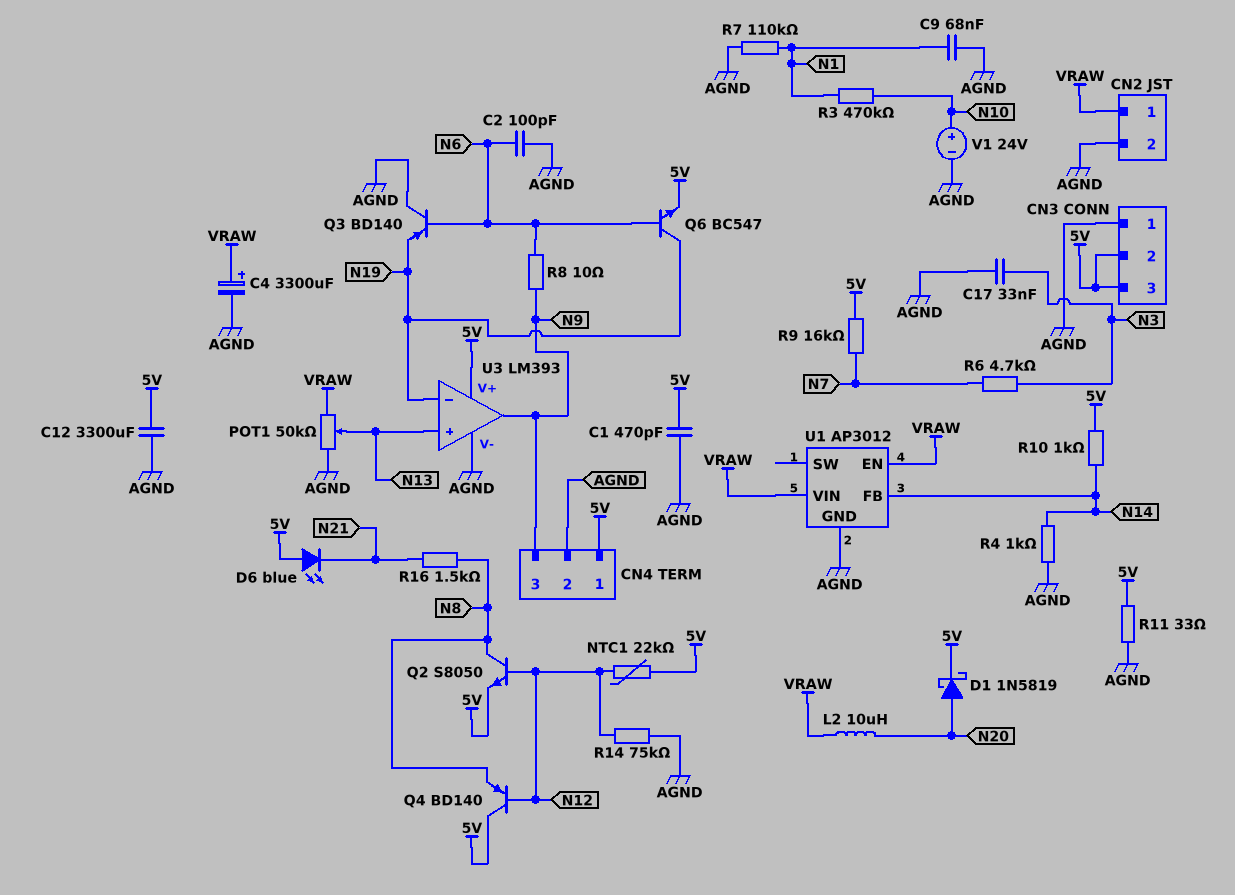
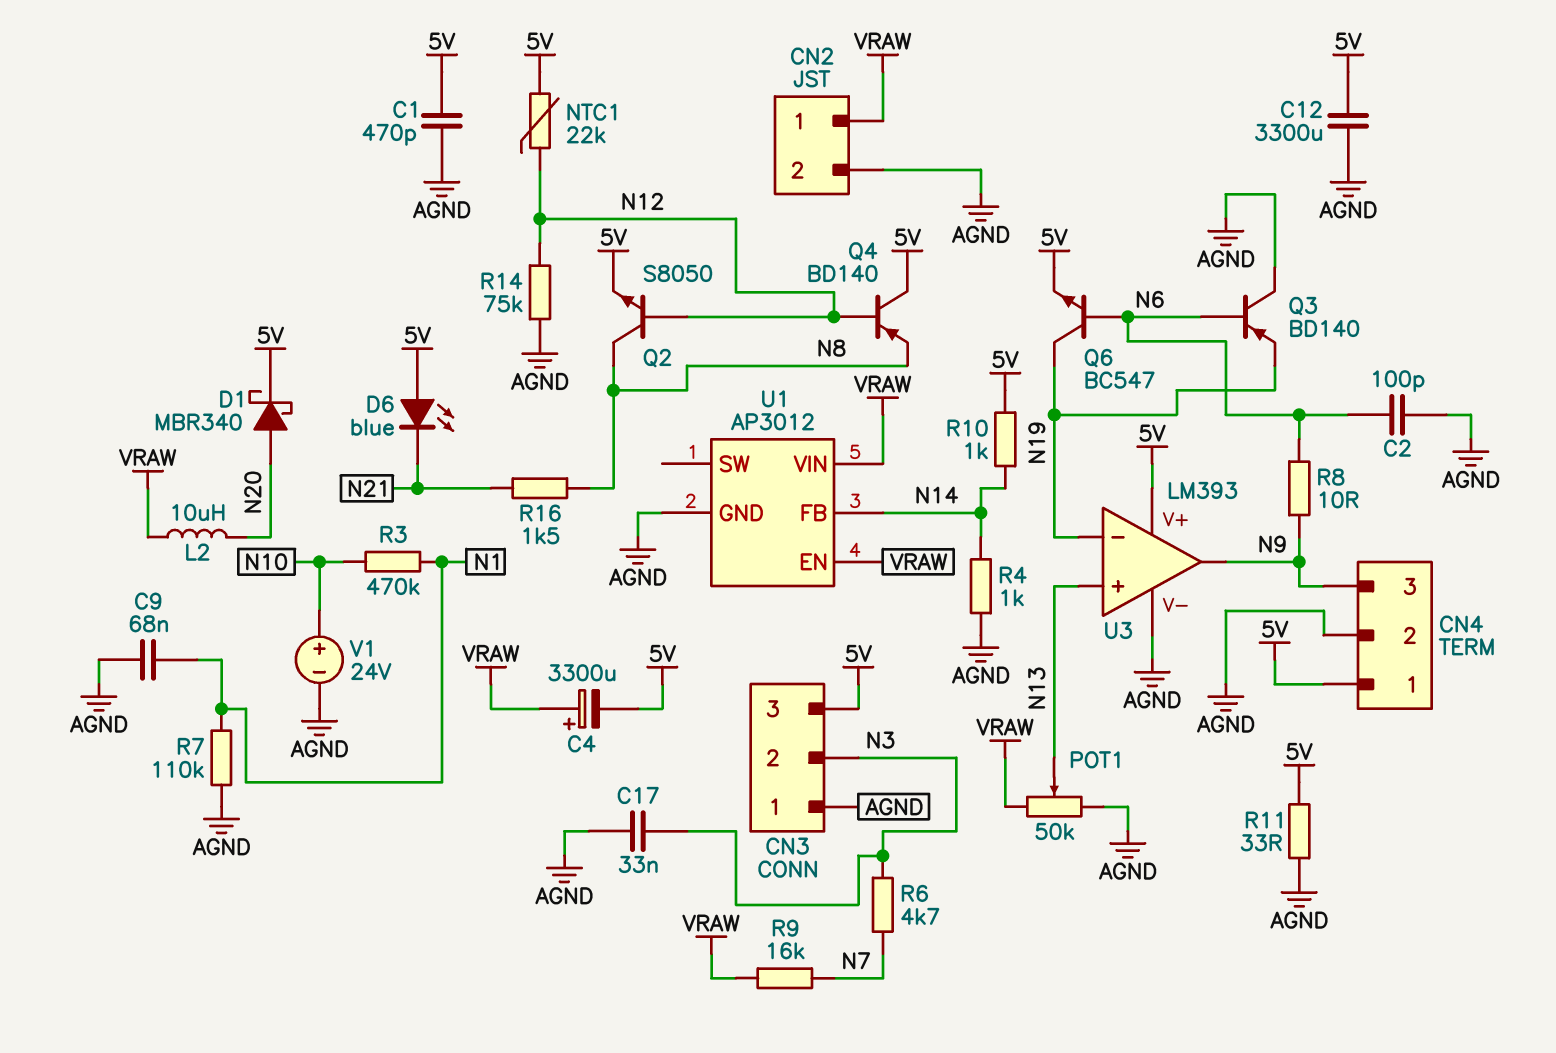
C4: 3300uF (plus VRAW, minus AGND) -> 3300uF (plus VRAW, minus 5V)
CN3 pin 2: 5V -> N3
D1: schottky 1N5819 (A N20, K 5V) -> schottky MBR340 (A N20, K 5V)
R9: 16k (5V, N7) -> 16k (N7, VRAW)

